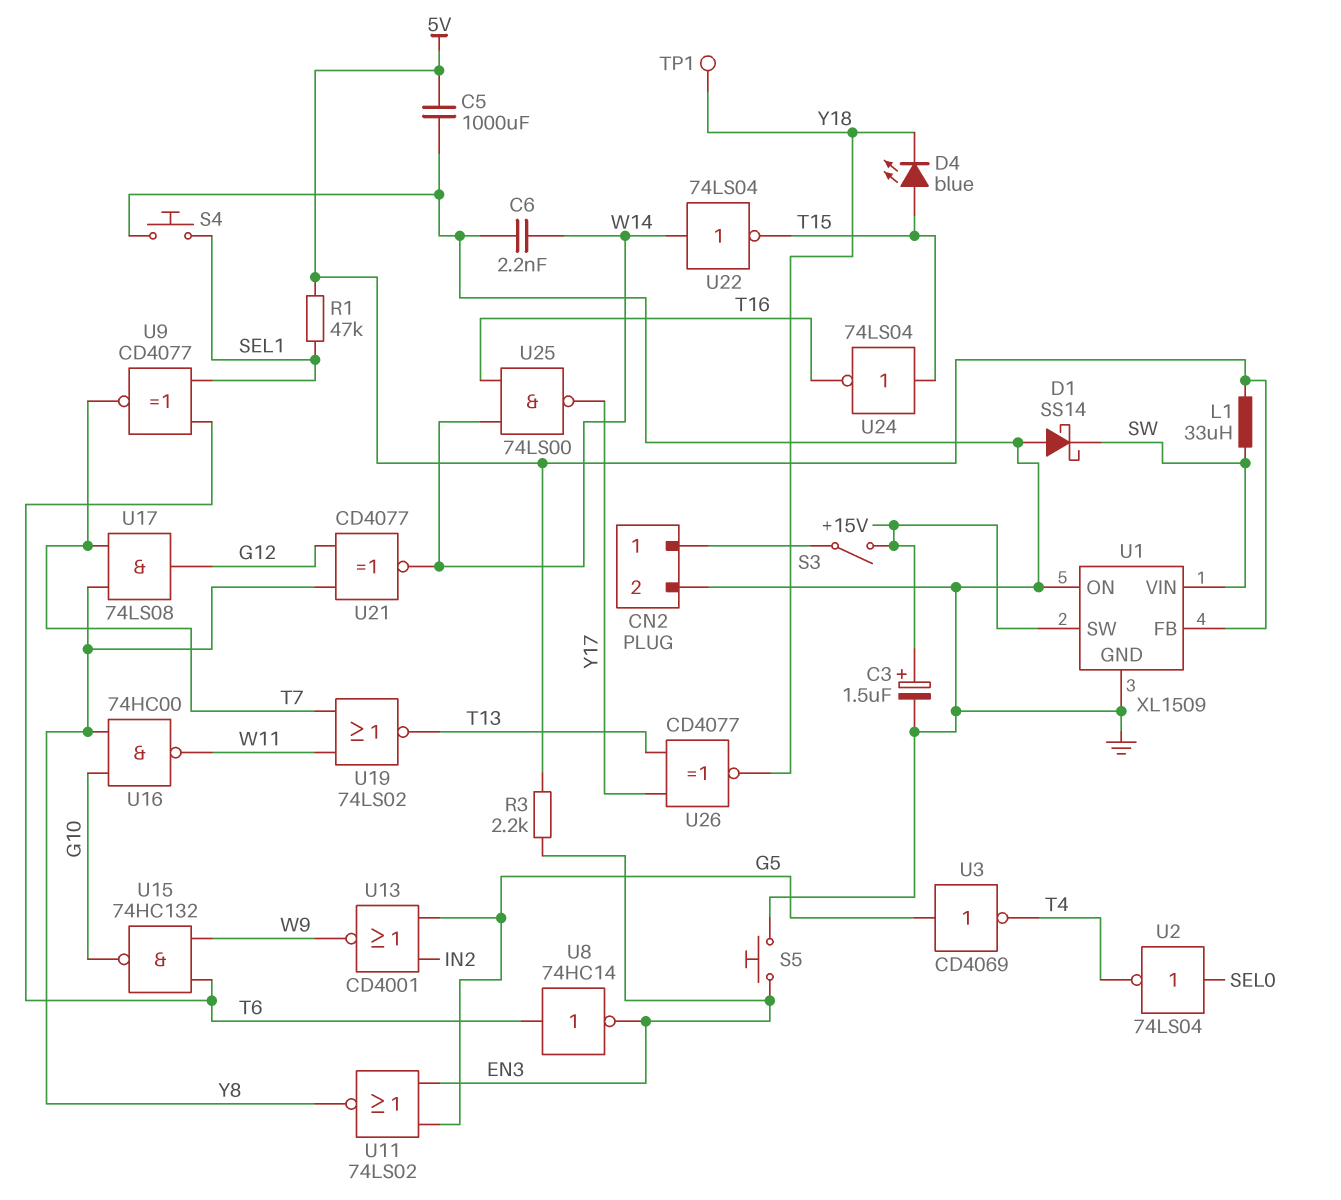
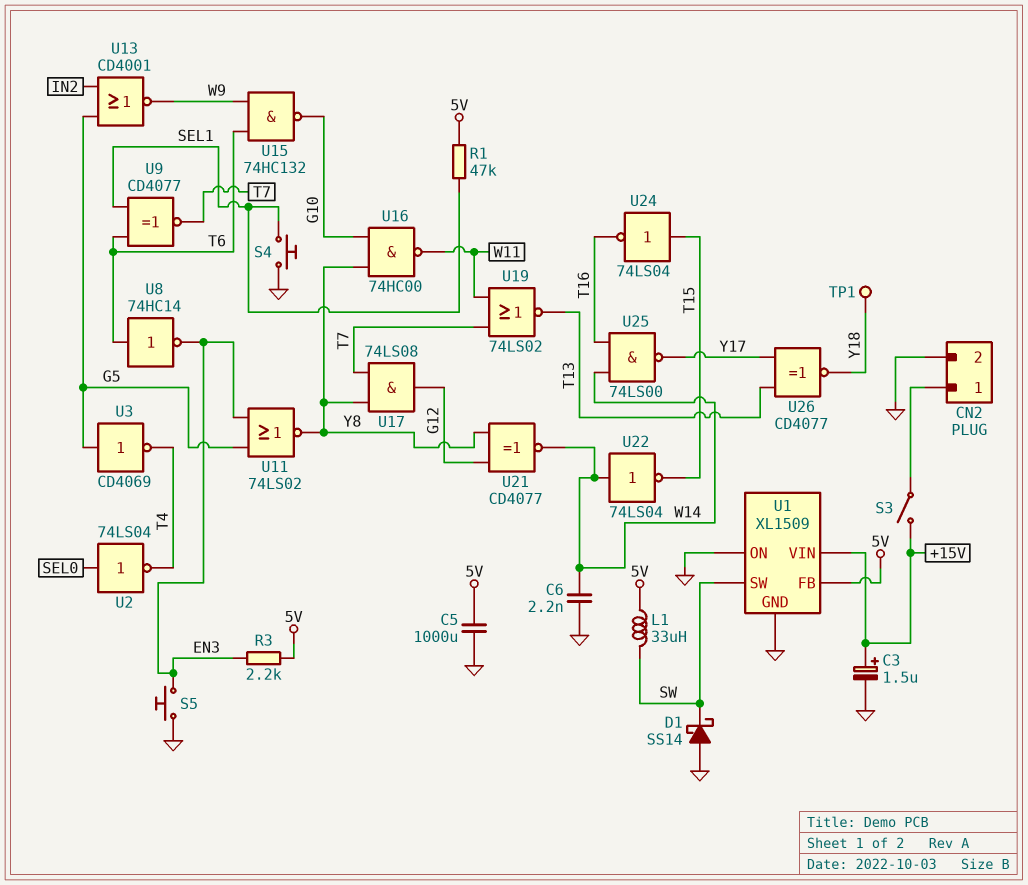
D4: LED blue (A T15, K Y18) -> none
U1 pin SW: +15V -> SW
U1 pin VIN: SW -> +15V

